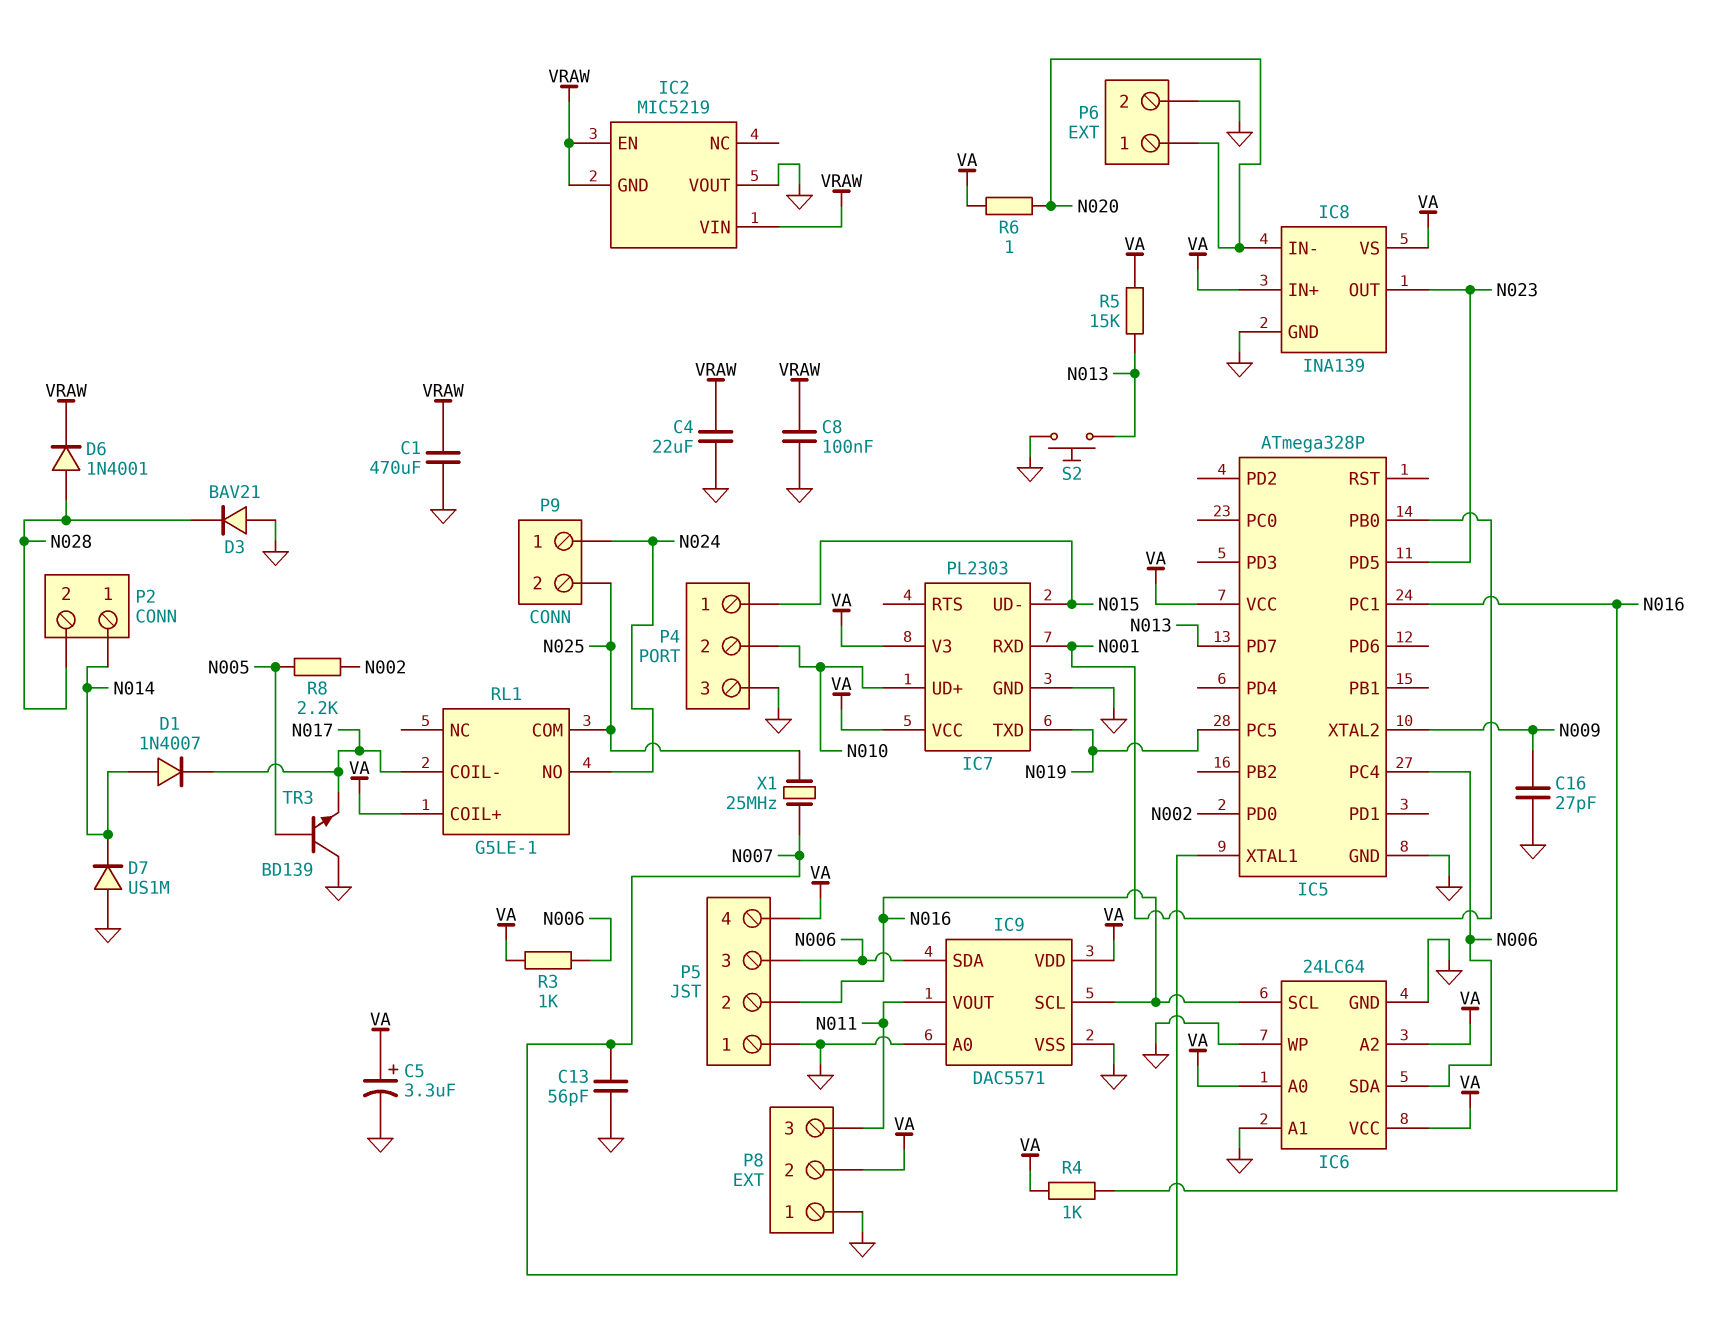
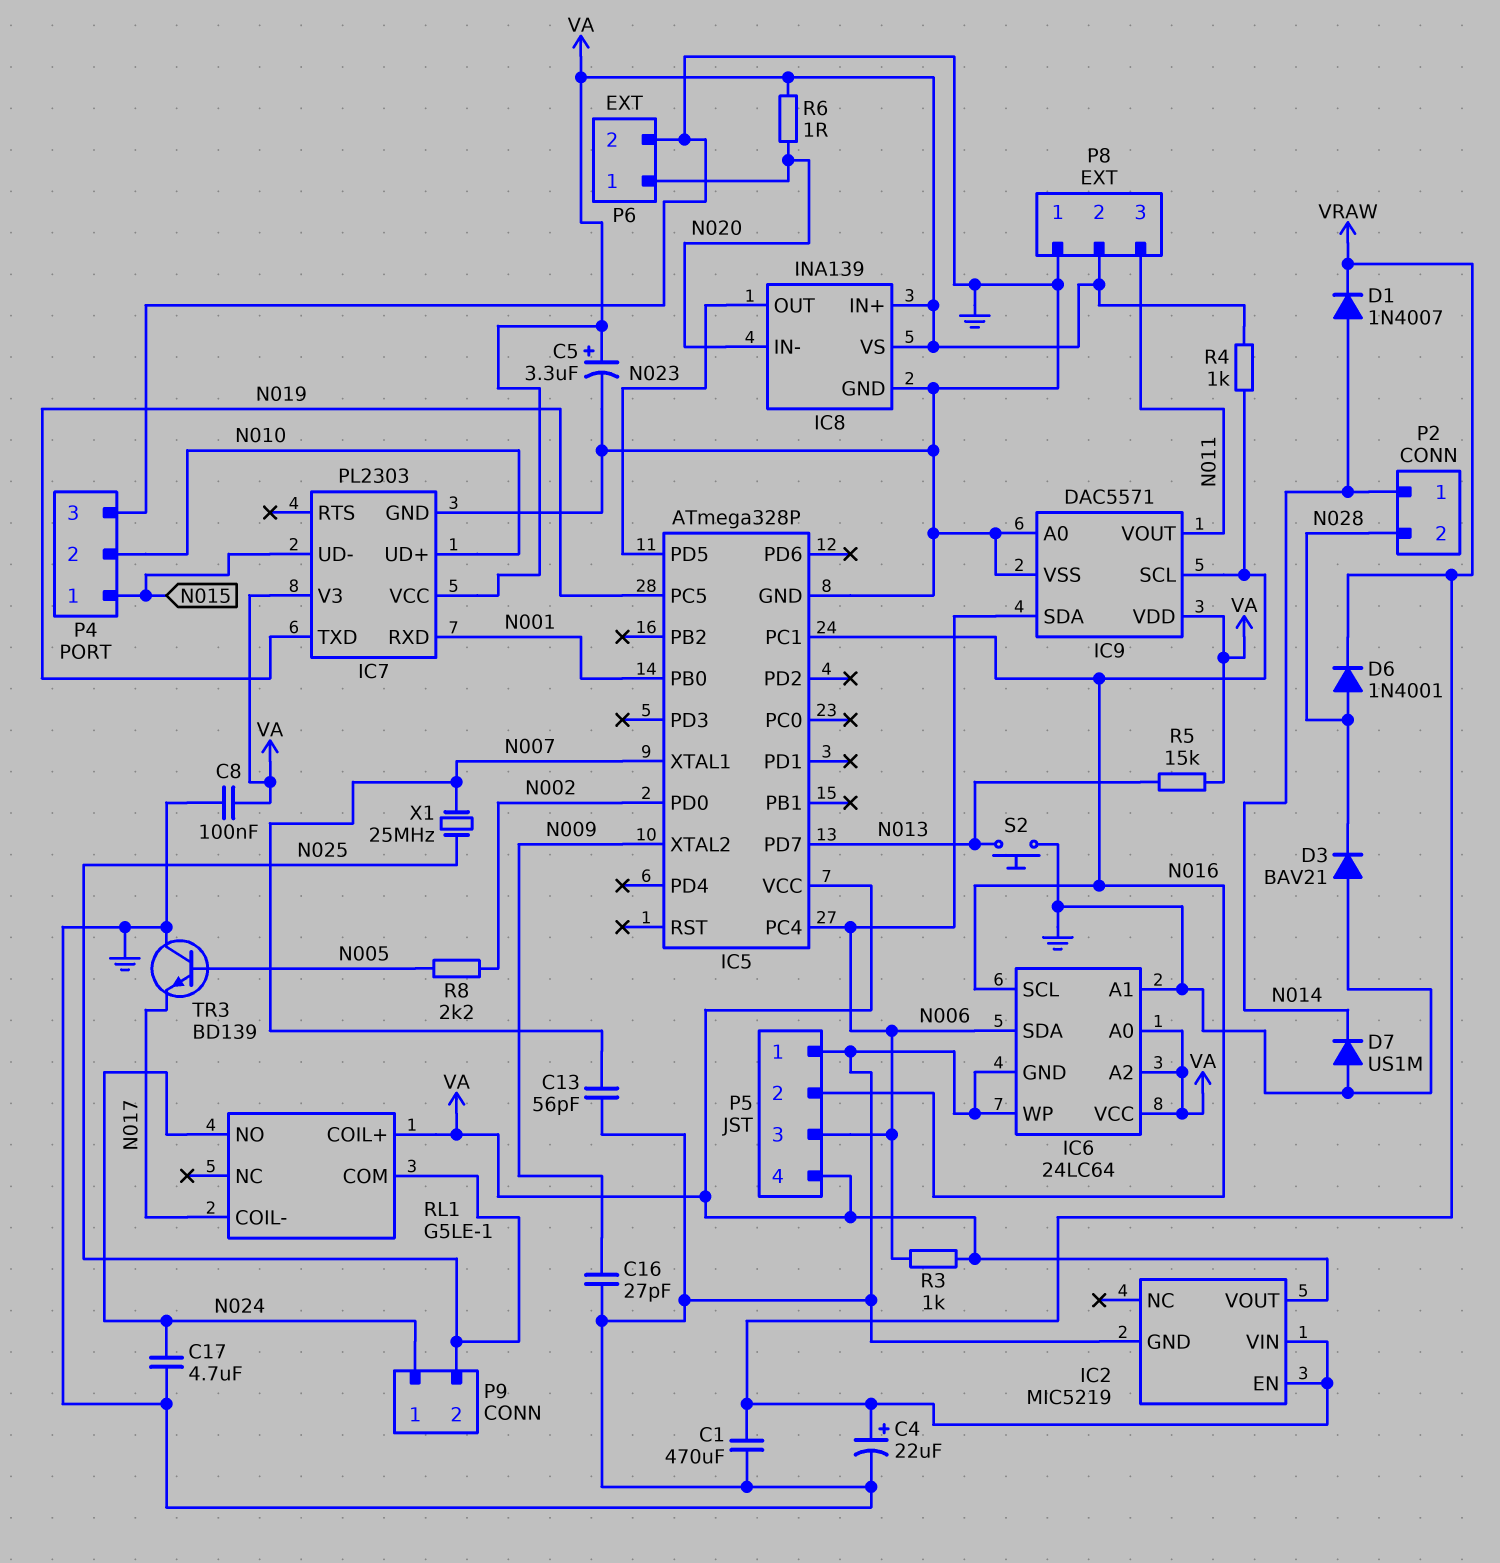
C4: 22uF (GND, VRAW) -> 22uF (plus VRAW, minus GND)
C8: 100nF (GND, VRAW) -> 100nF (GND, VA)
C17: none -> 4.7uF (GND, N024)
D1: diode 1N4007 (A N014, K N017) -> diode 1N4007 (A N014, K VRAW)
IC2 pin GND: VRAW -> GND
IC2 pin VOUT: GND -> VA

